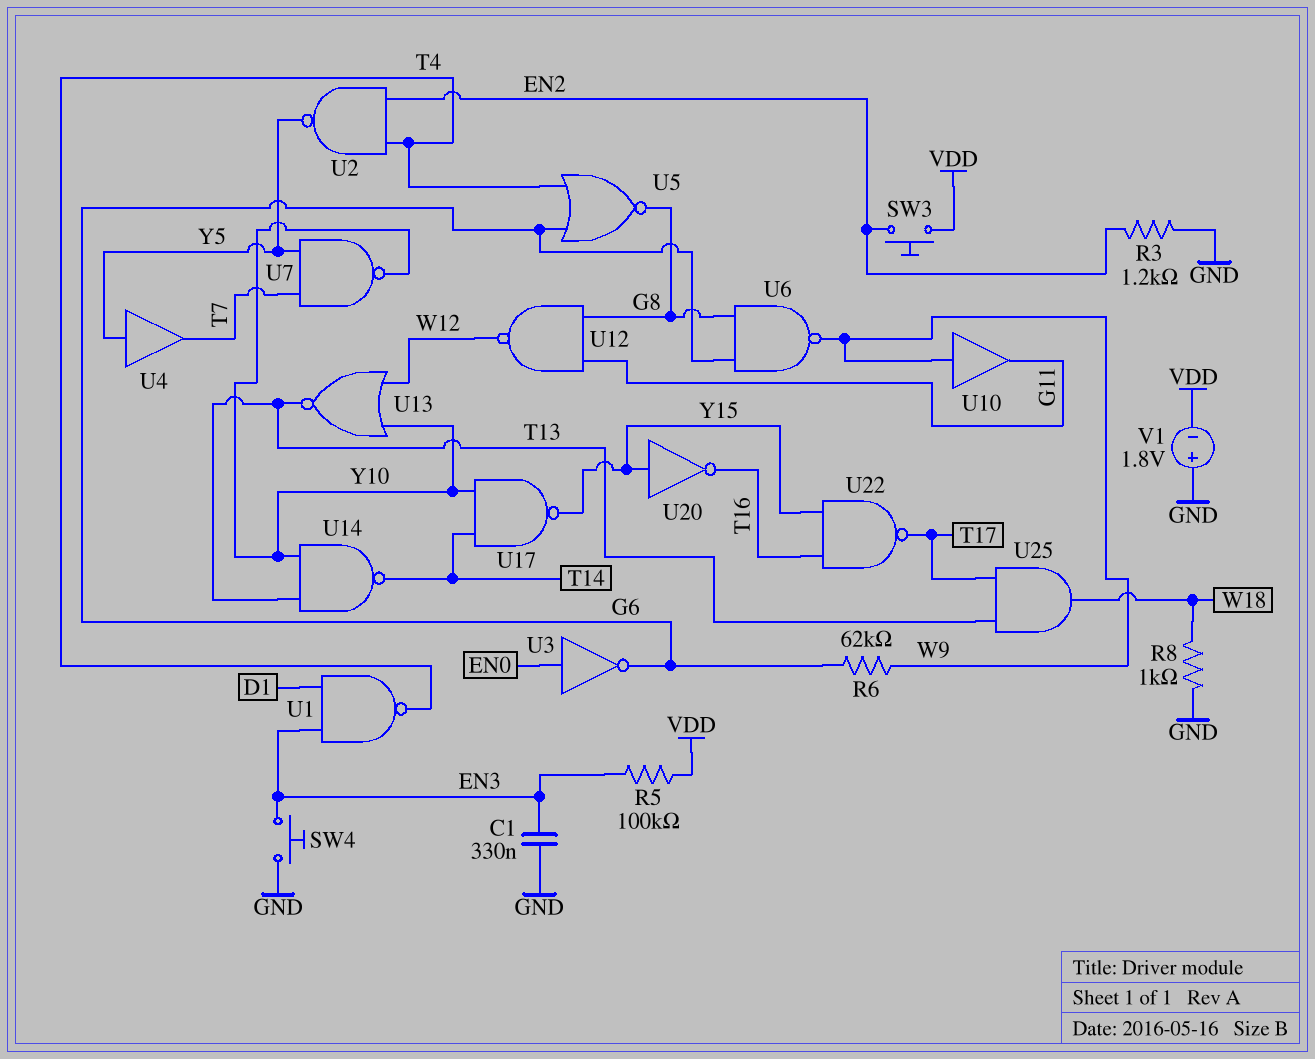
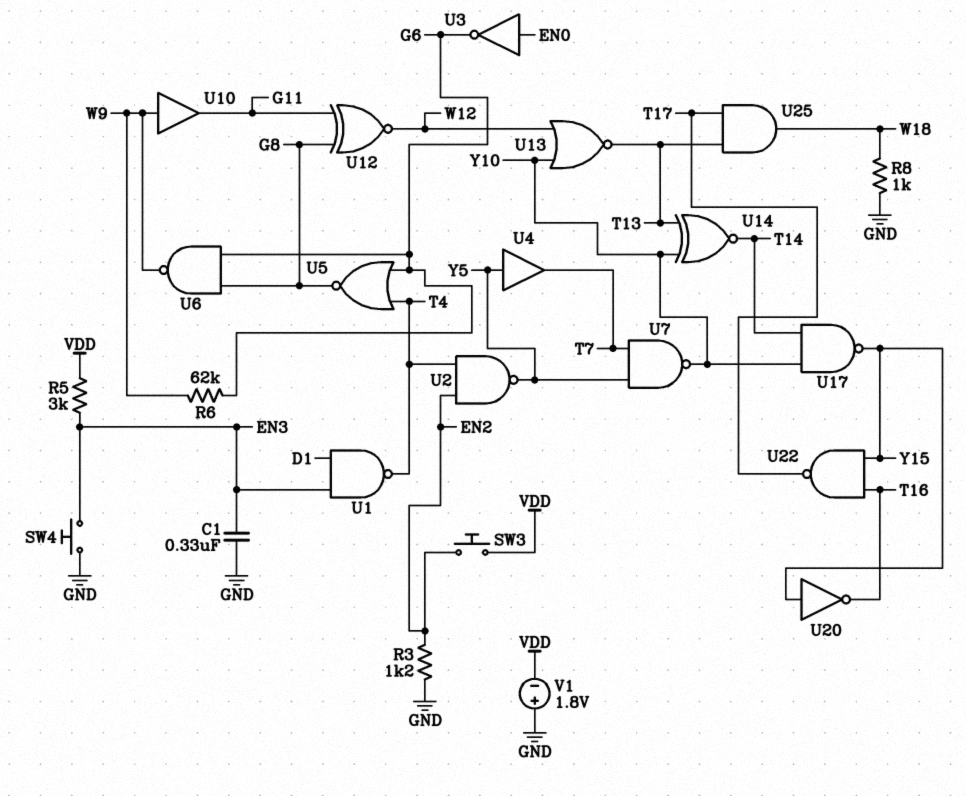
R5: 100k (EN3, VDD) -> 3k (EN3, VDD)
U12: NAND (in G8, in G11, out W12) -> XNOR (in G8, in G11, out W12)
U14: NAND (in T13, in Y10, out T14) -> XNOR (in T13, in Y10, out T14)

